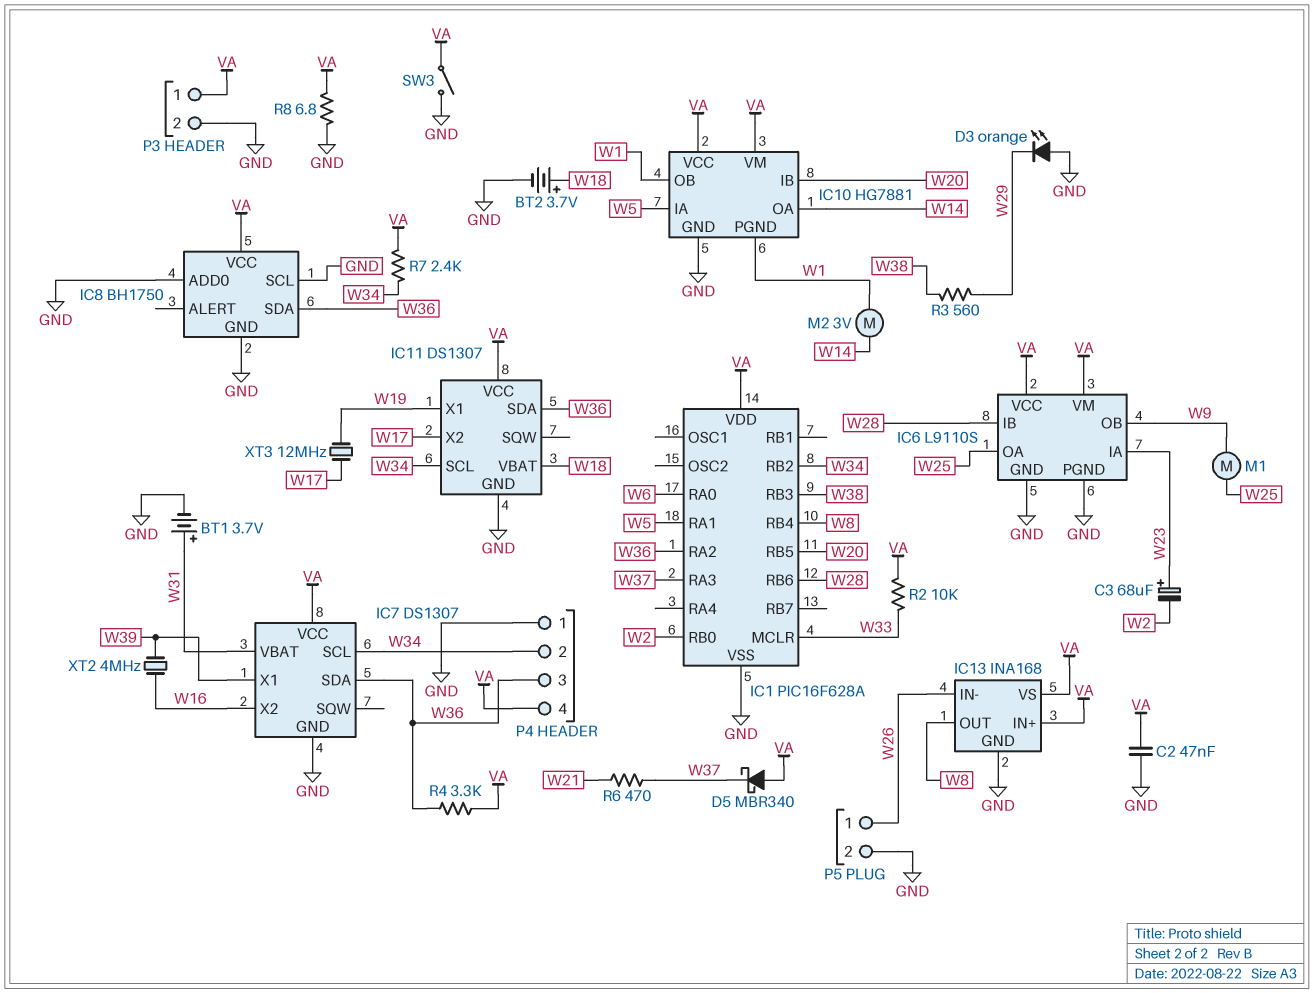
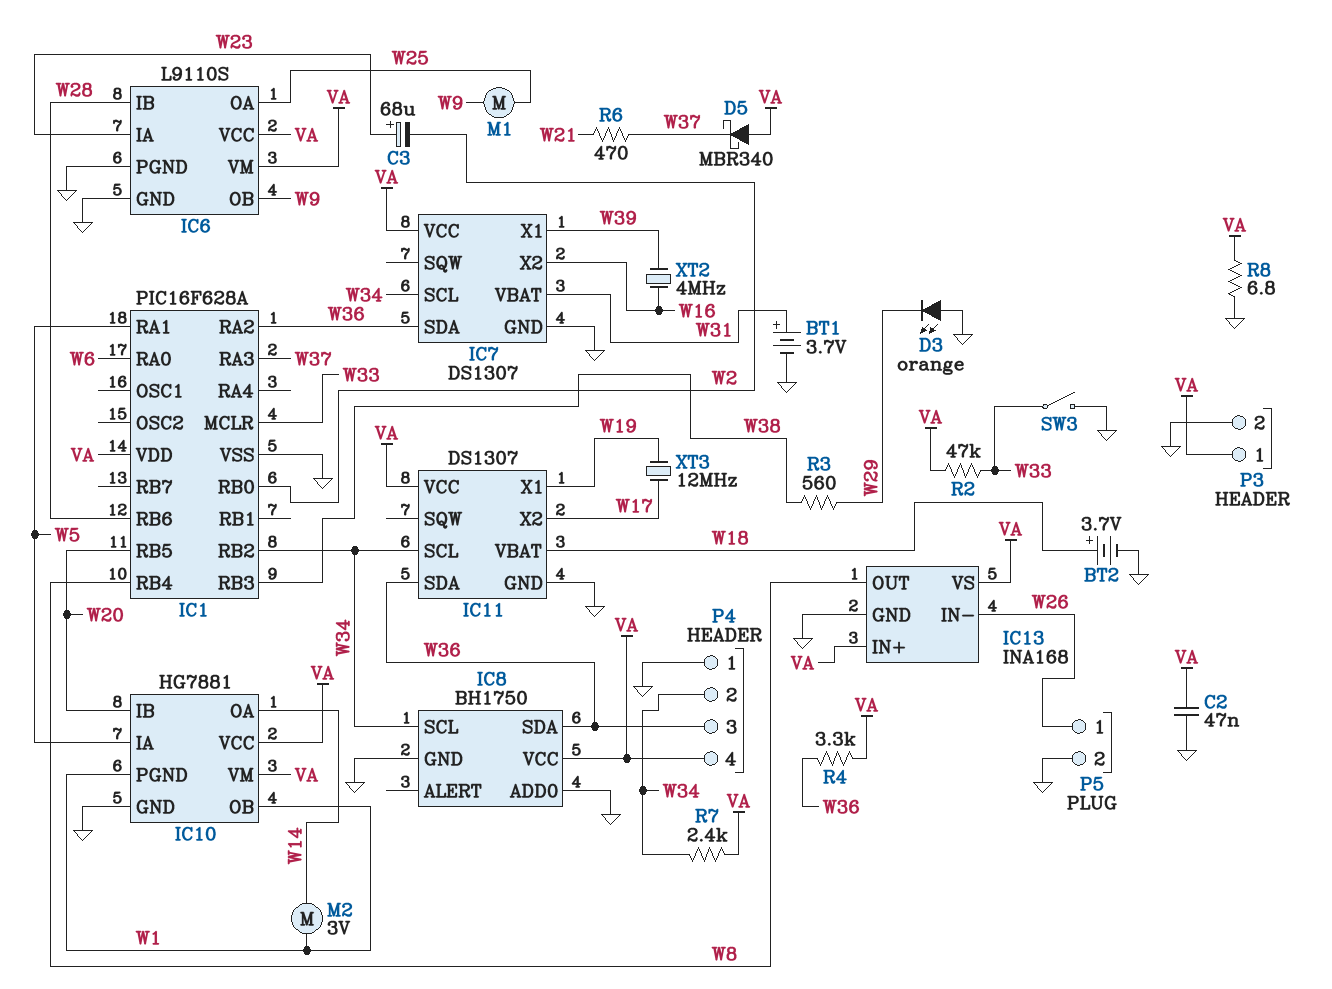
IC8 pin SCL: GND -> W34
R2: 10k (VA, W33) -> 47k (VA, W33)
SW3: switch (GND, VA) -> switch (GND, W33)

